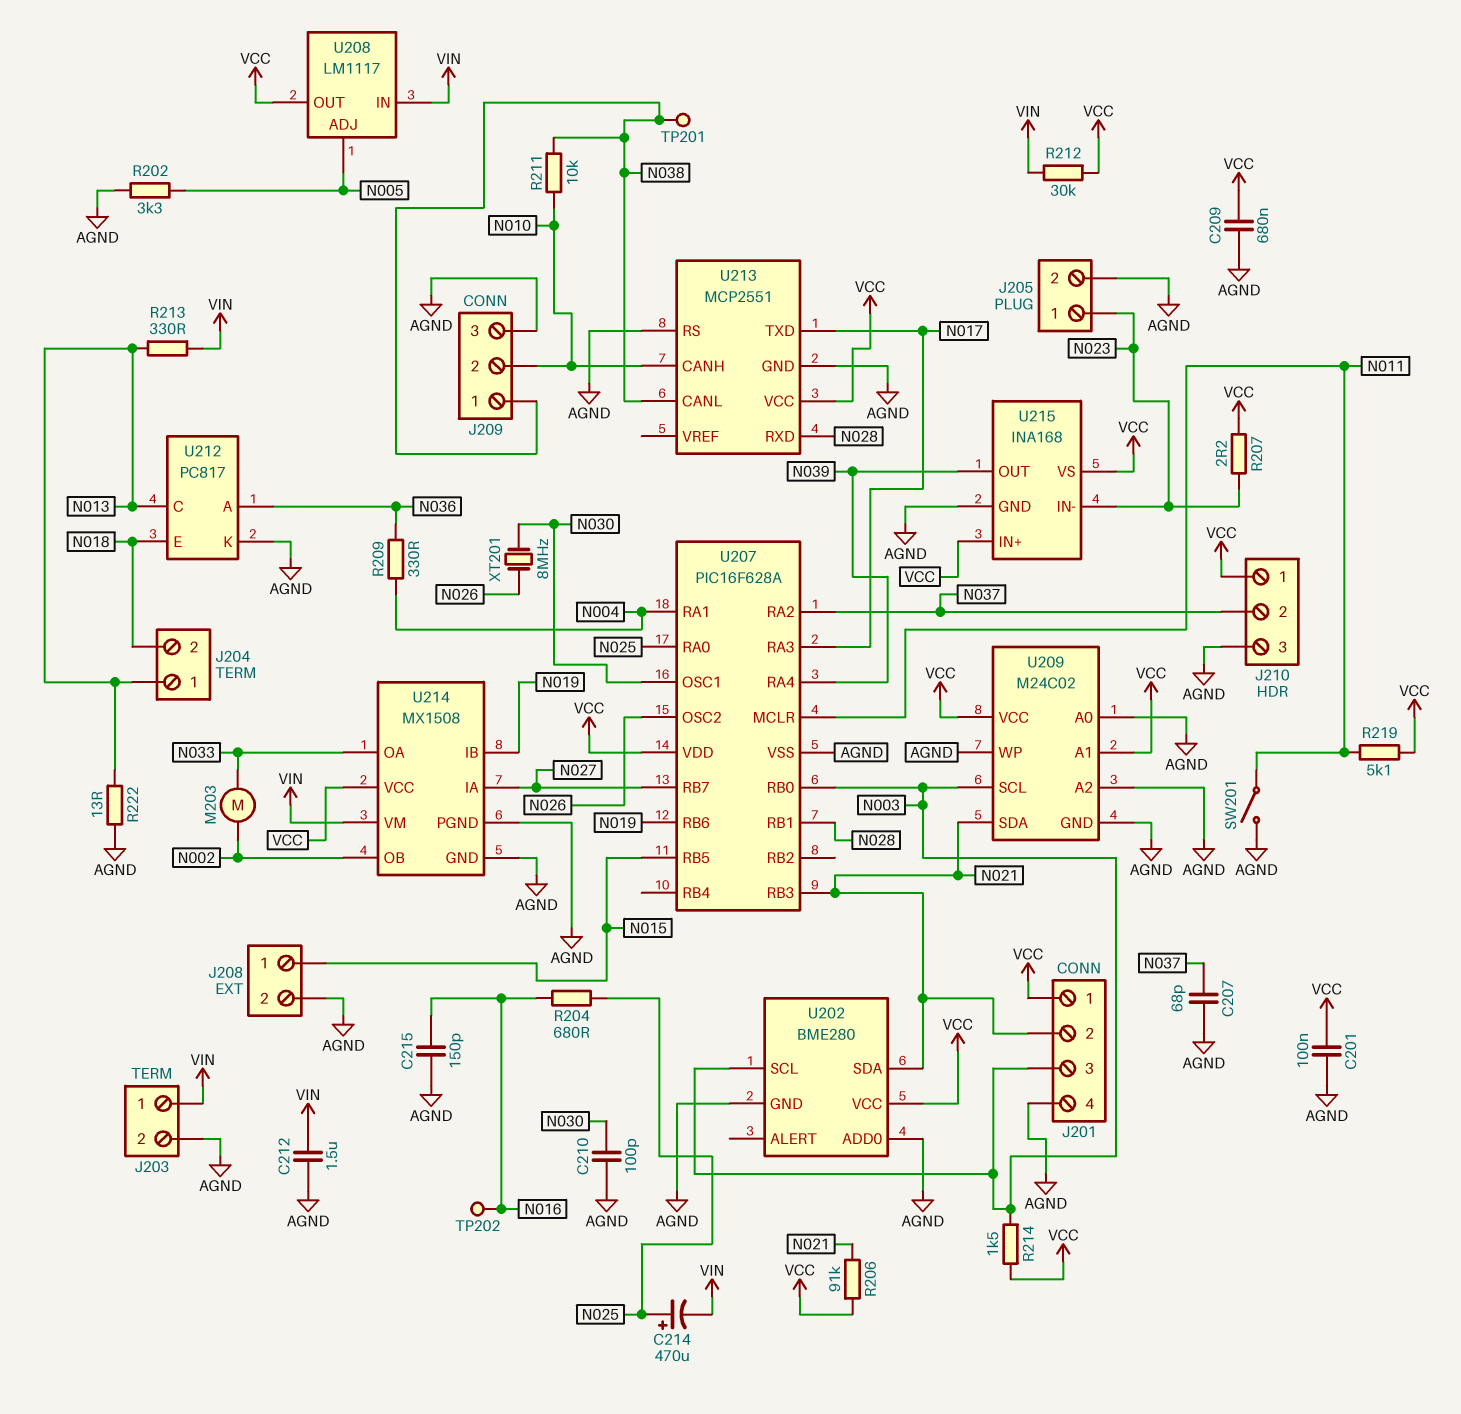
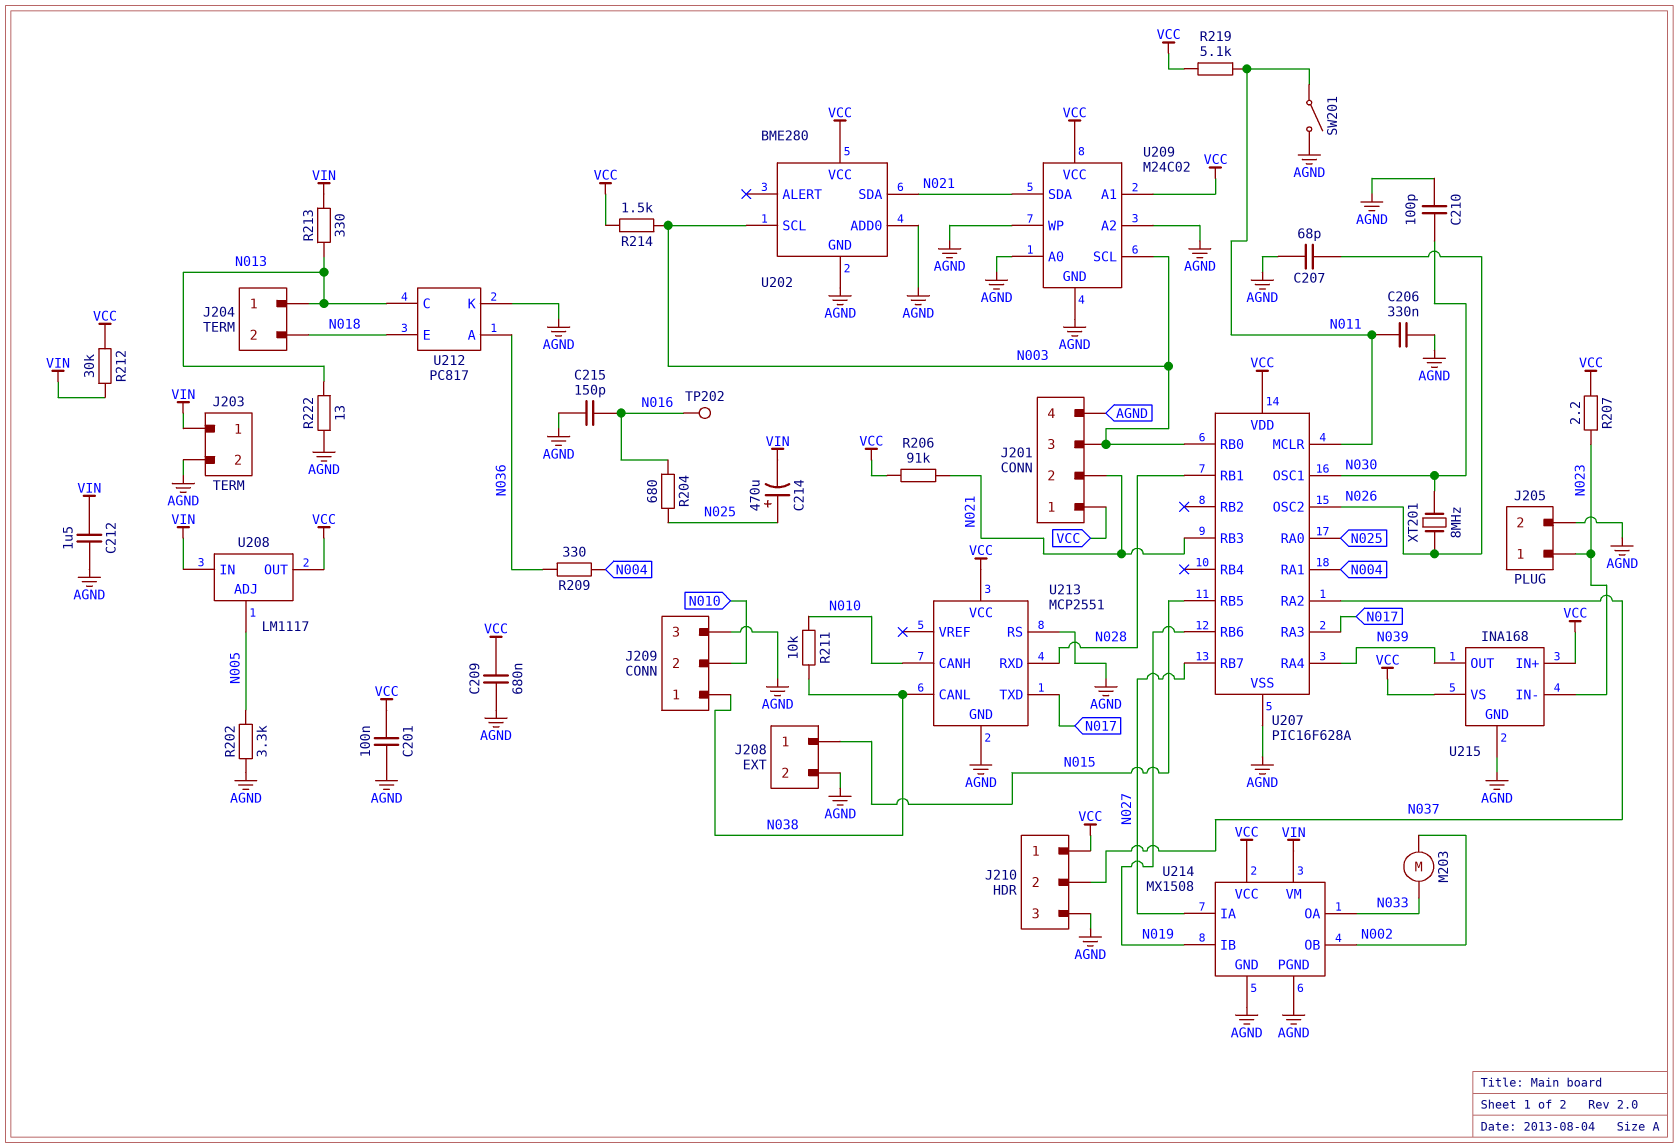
C206: none -> 330nF (AGND, N011)
C207: 68pF (AGND, N037) -> 68pF (AGND, N026)
TP201: test point (N038) -> none

